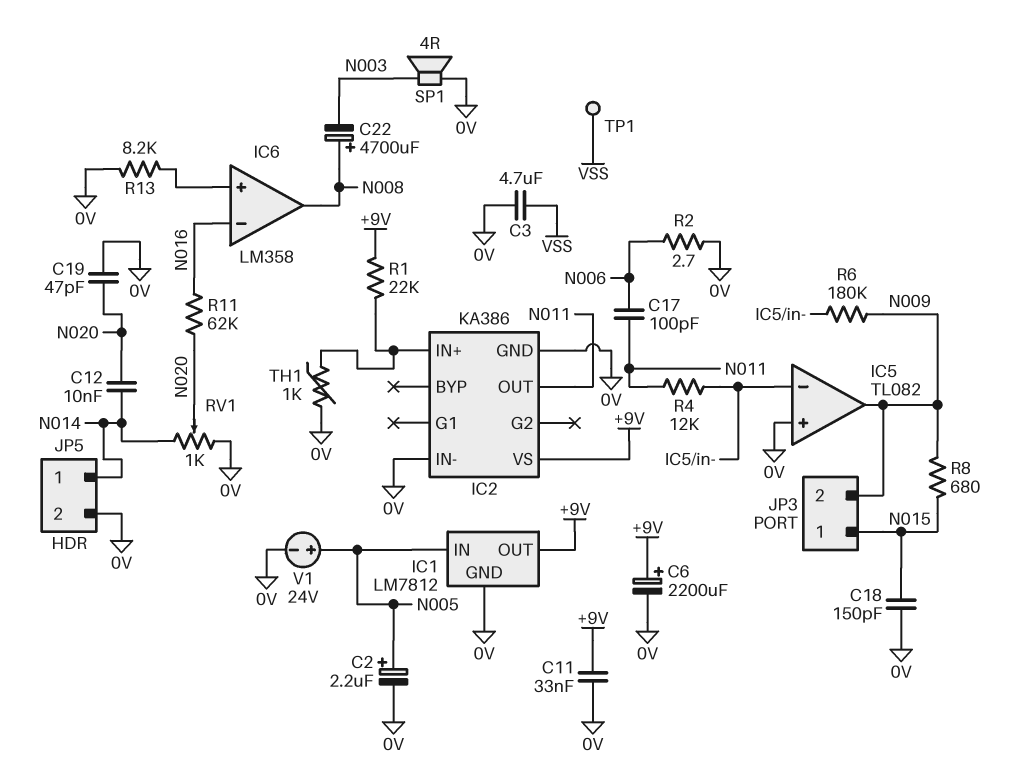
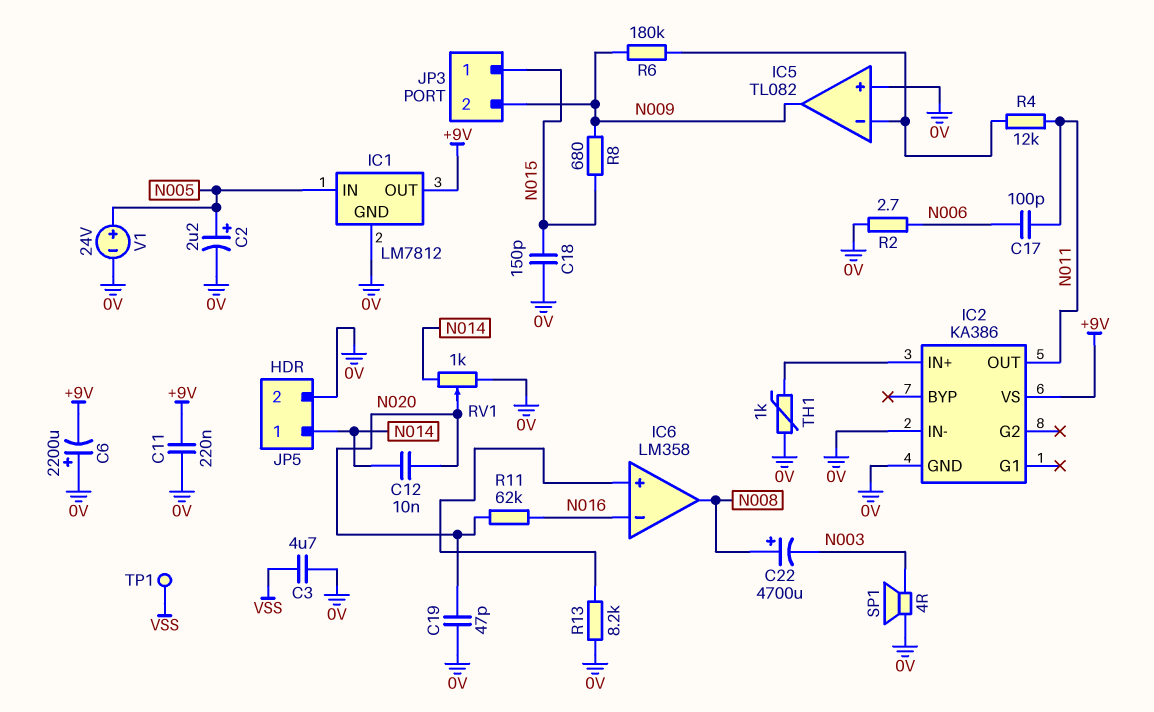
C6: 2200uF (plus +9V, minus 0V) -> 2200uF (plus 0V, minus +9V)
C11: 33nF (+9V, 0V) -> 220nF (+9V, 0V)
R1: 22k (+9V, IC2/IN+) -> none

